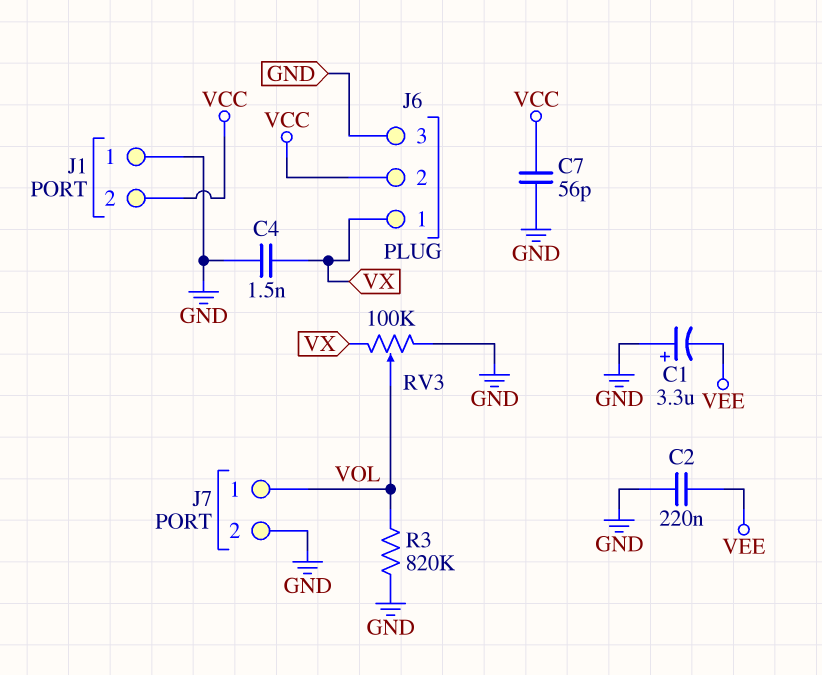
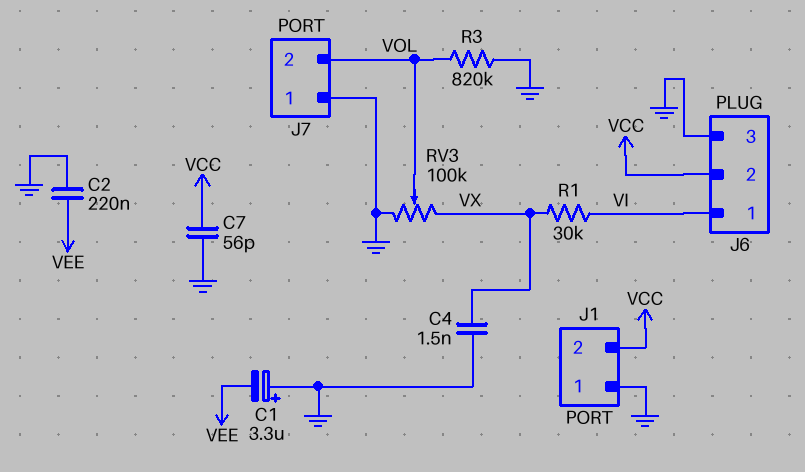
J6 pin 1: VX -> VI
J7 pin 1: VOL -> GND
J7 pin 2: GND -> VOL
R1: none -> 30k (VI, VX)

